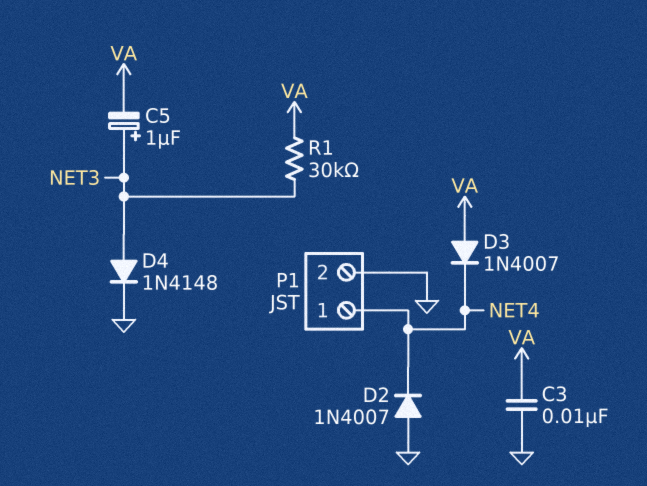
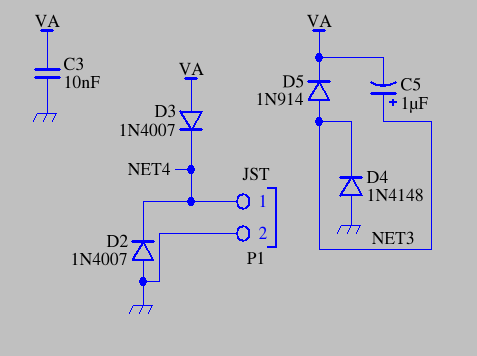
D4: diode 1N4148 (A NET3, K GND) -> diode 1N4148 (A GND, K NET3)
D5: none -> diode 1N914 (A NET3, K VA)
R1: 30k (NET3, VA) -> none

